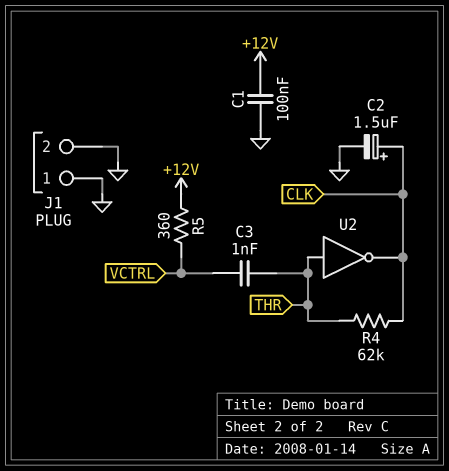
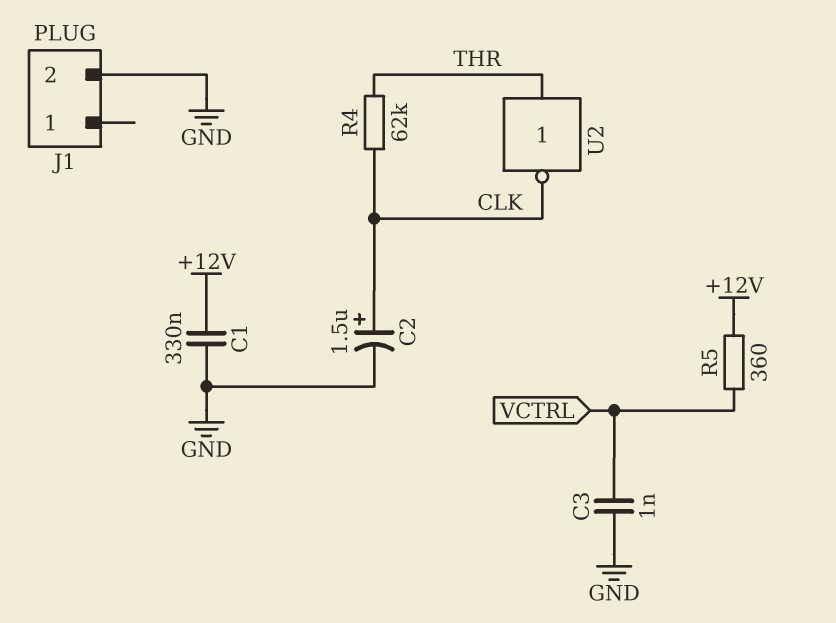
C1: 100nF (+12V, GND) -> 330nF (+12V, GND)
C3: 1nF (THR, VCTRL) -> 1nF (GND, VCTRL)
J1 pin 1: GND -> none

